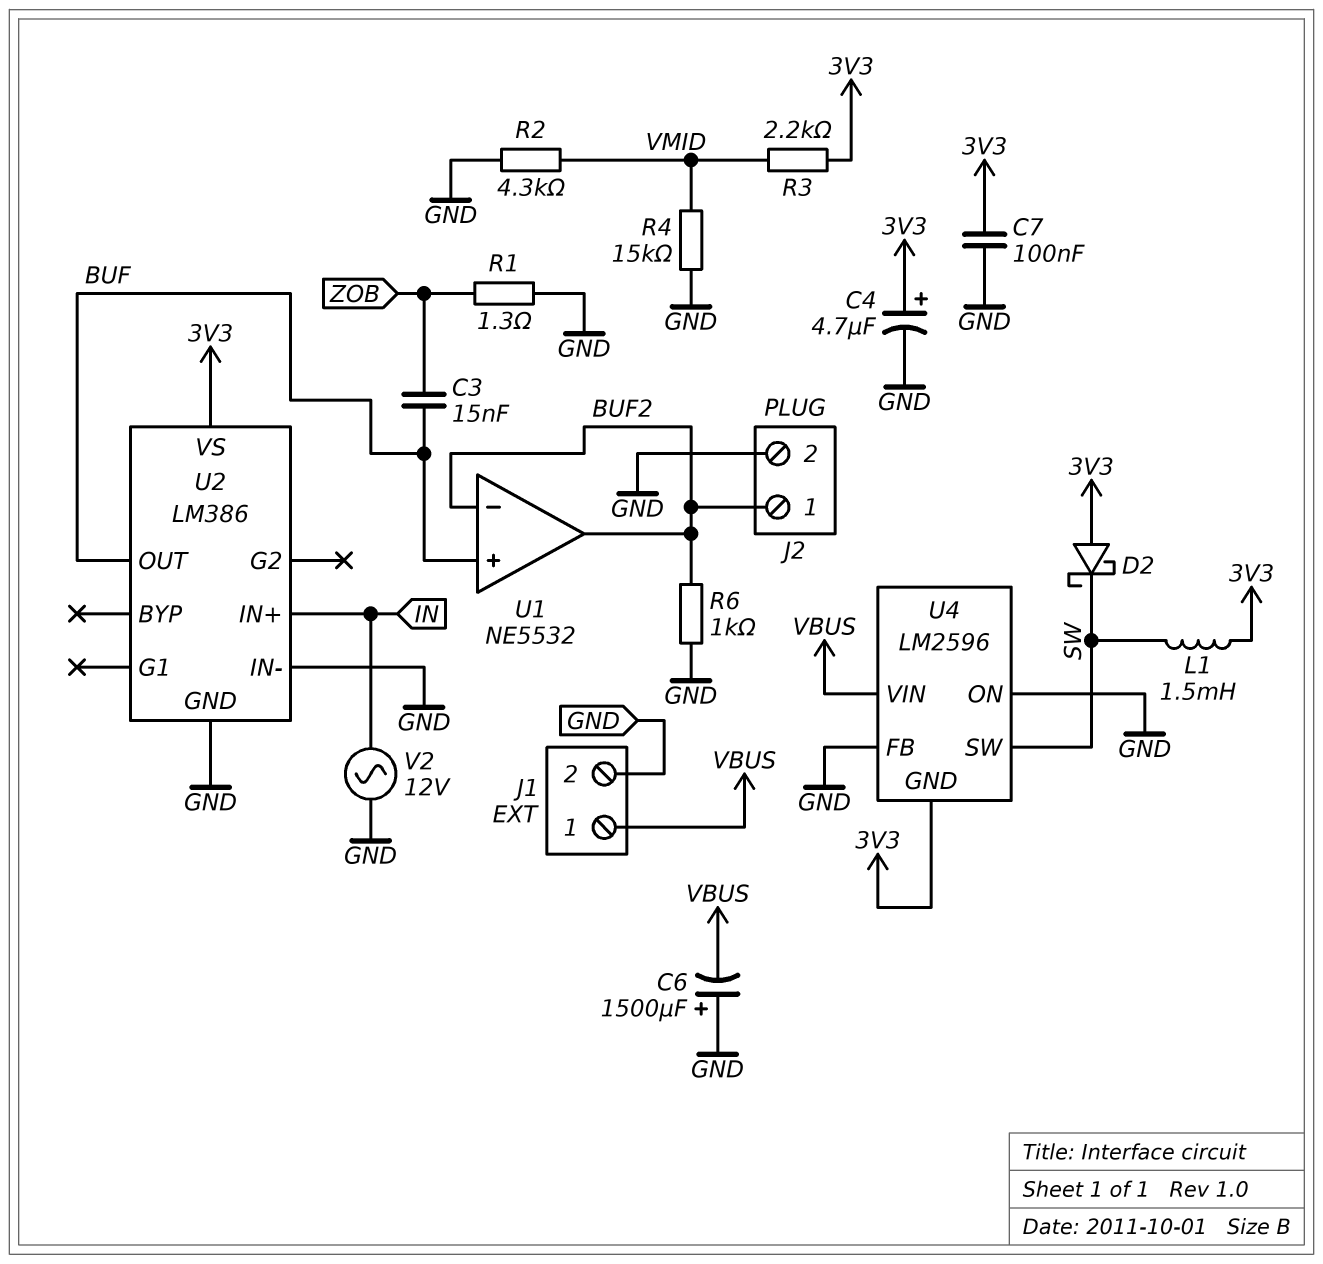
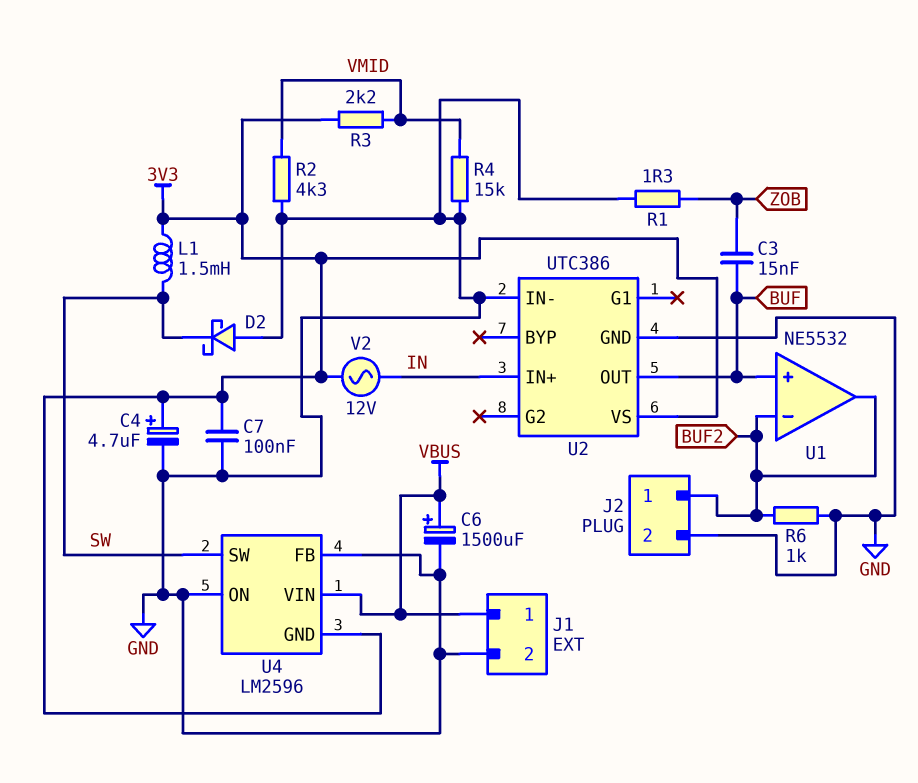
C6: 1500uF (plus GND, minus VBUS) -> 1500uF (plus VBUS, minus GND)
D2: schottky (A 3V3, K SW) -> schottky (A GND, K SW)
U2: LM386 -> UTC386
V2: AC 12V (GND, IN) -> AC 12V (3V3, IN)

